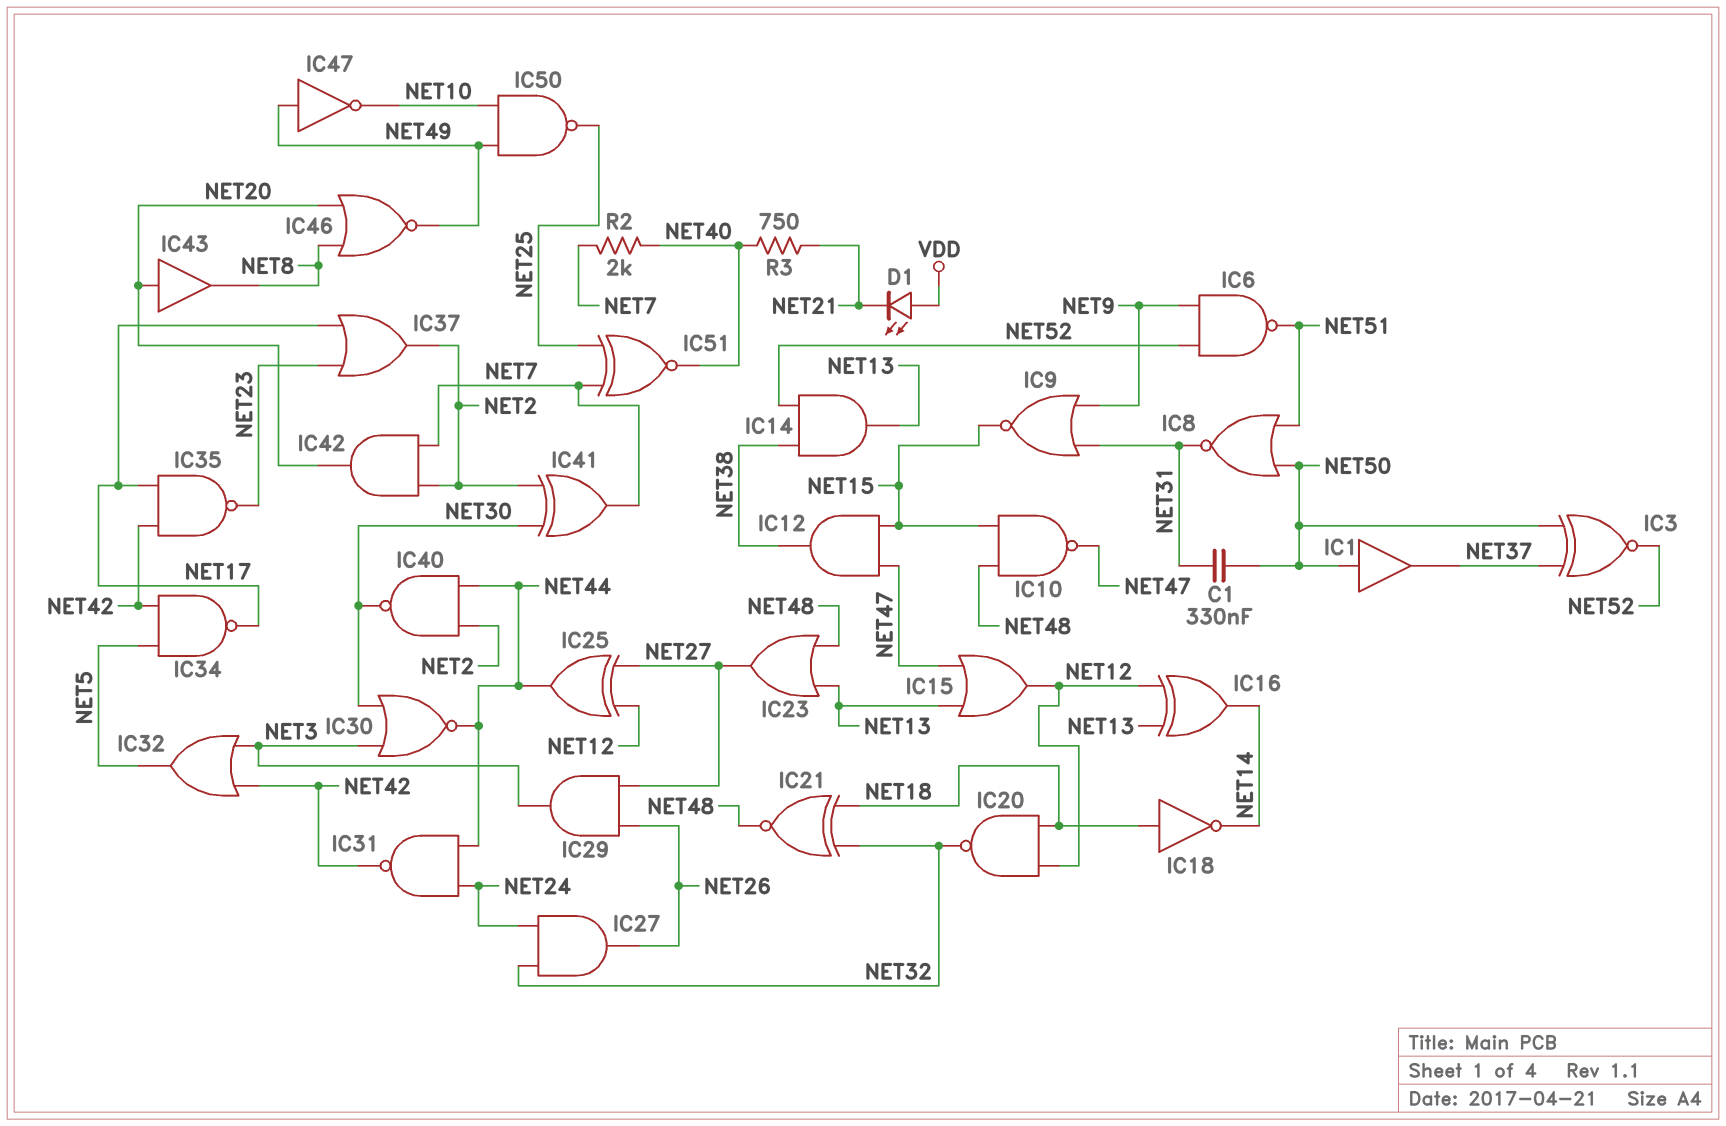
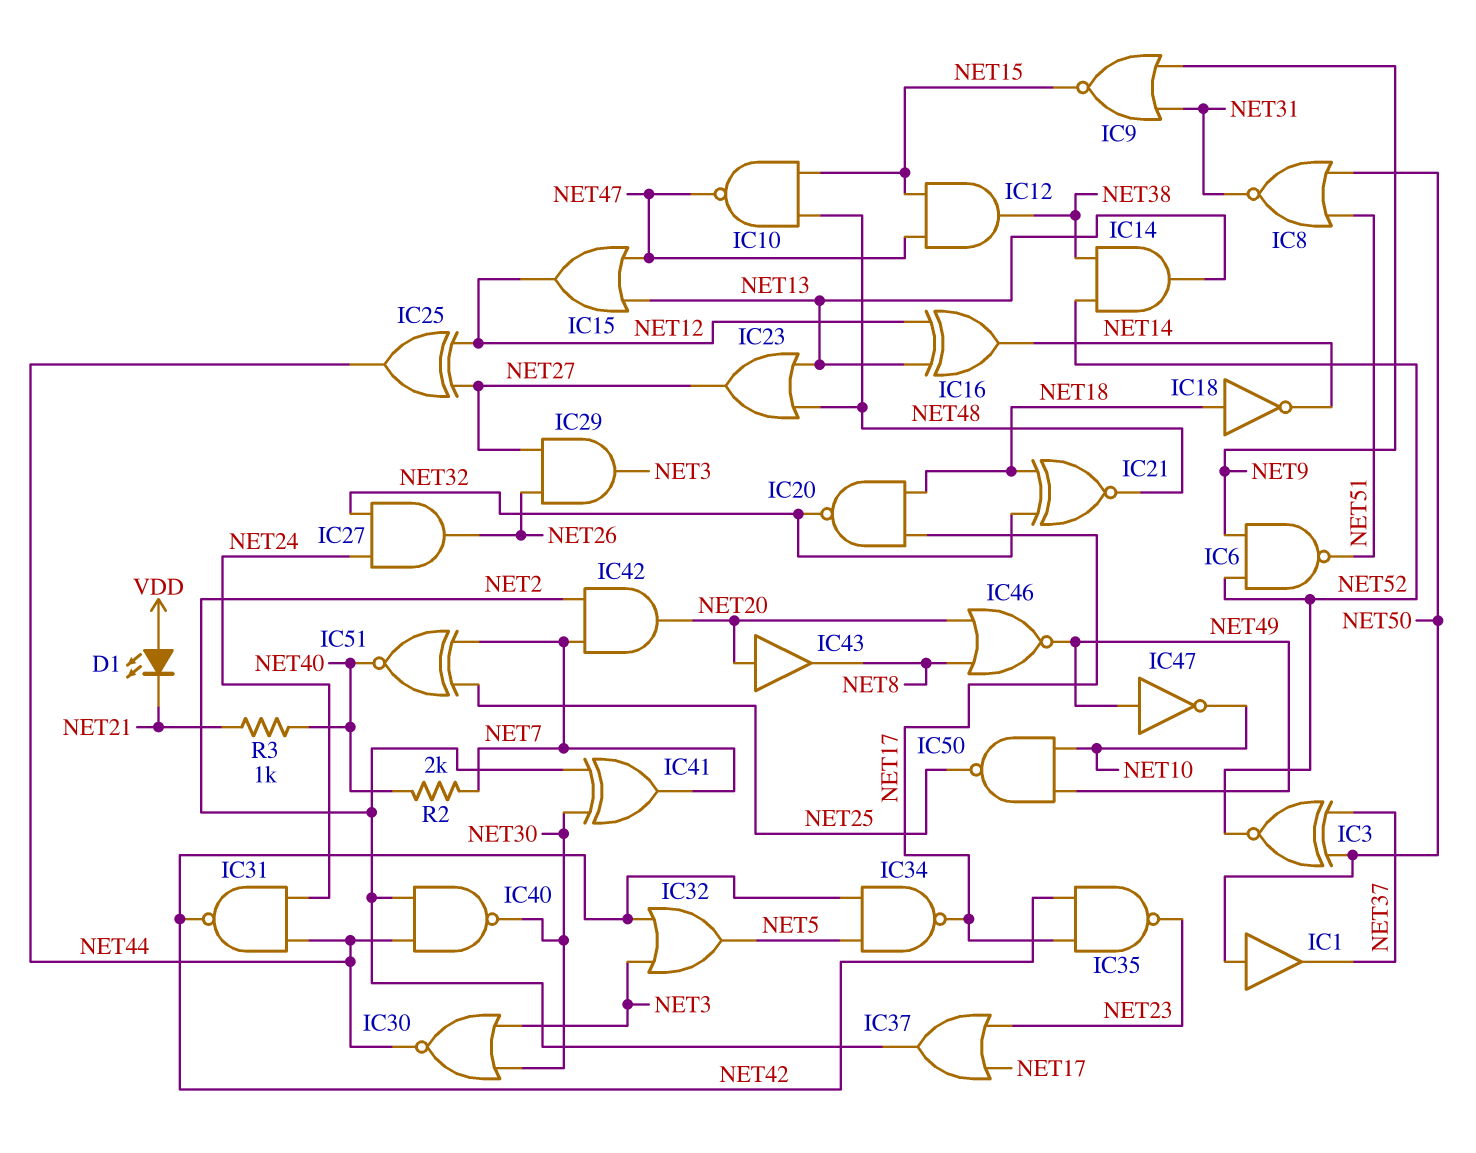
C1: 330nF (NET31, NET50) -> none
IC20: NAND (in NET12, in NET18, out NET32) -> NAND (in NET17, in NET18, out NET32)
R3: 750 (NET21, NET40) -> 1k (NET21, NET40)

